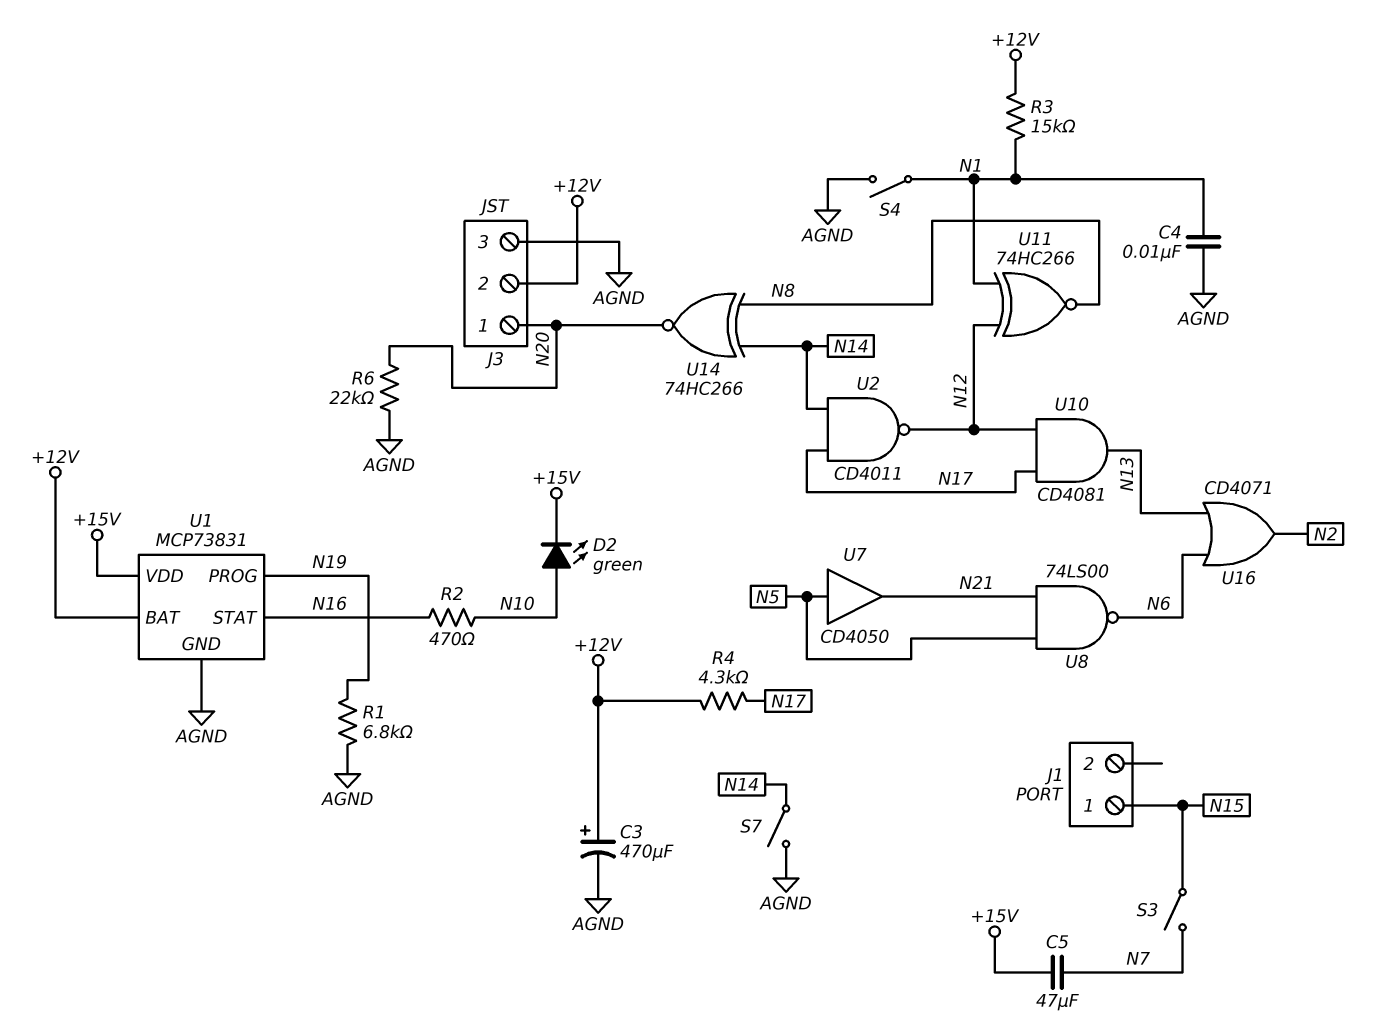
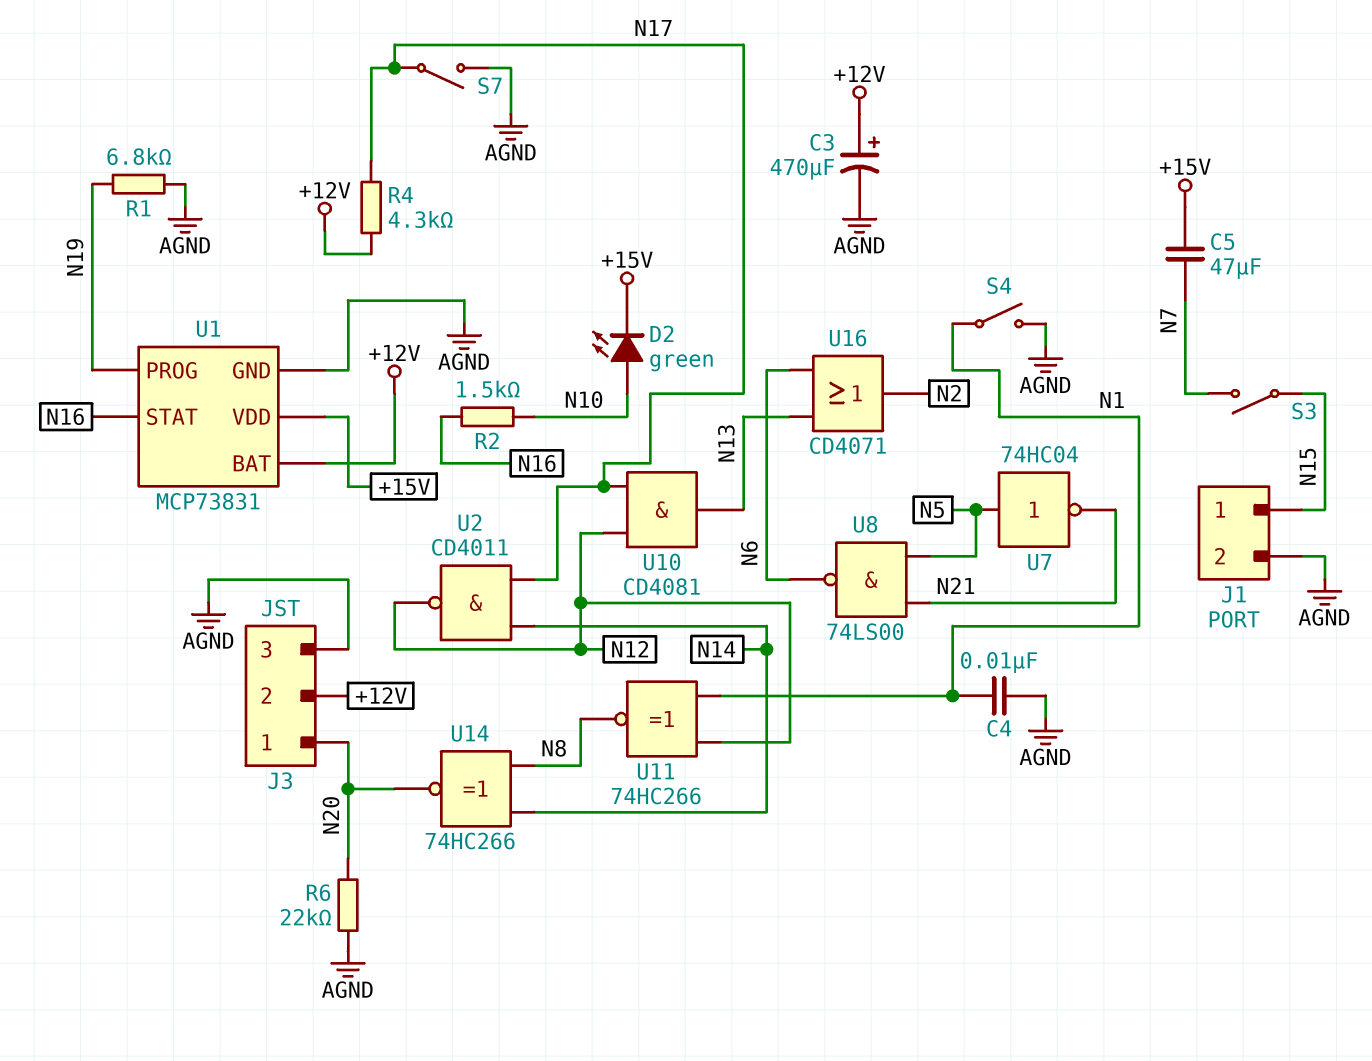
J1 pin 2: none -> AGND
R2: 470 (N10, N16) -> 1.5k (N10, N16)
R3: 15k (+12V, N1) -> none
S7: switch (AGND, N14) -> switch (AGND, N17)
U7: buffer CD4050 (in N5, out N21) -> NOT 74HC04 (in N5, out N21)

